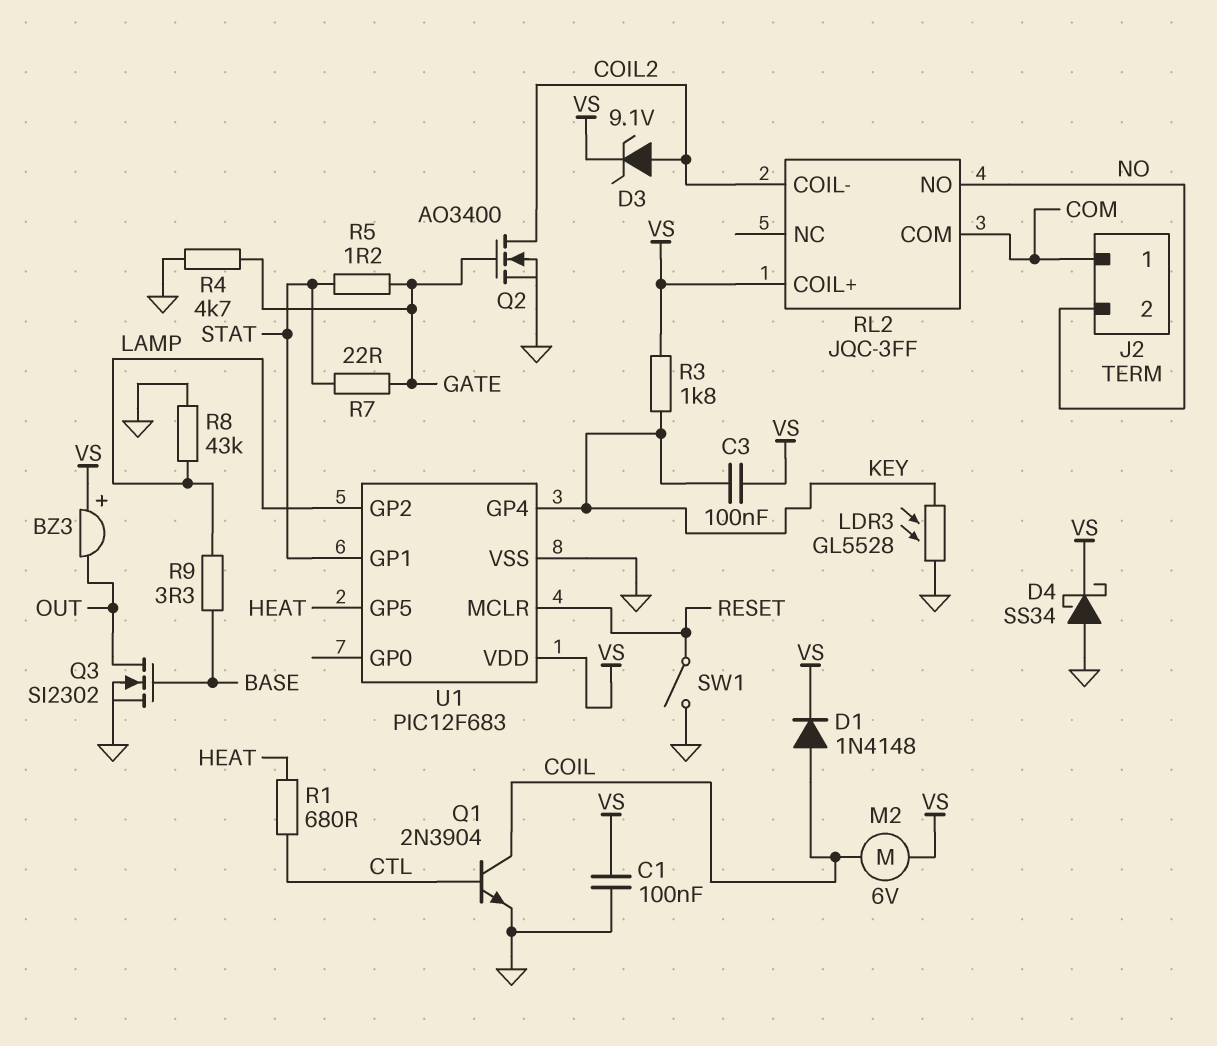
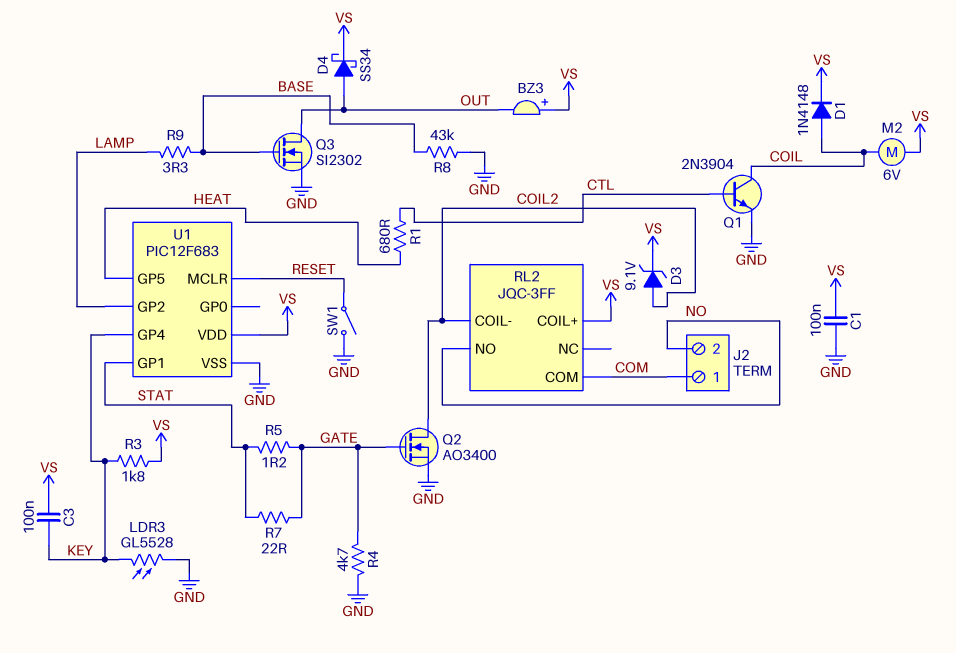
D4: schottky SS34 (A GND, K VS) -> schottky SS34 (A OUT, K VS)
R8: 43k (GND, LAMP) -> 43k (BASE, GND)

